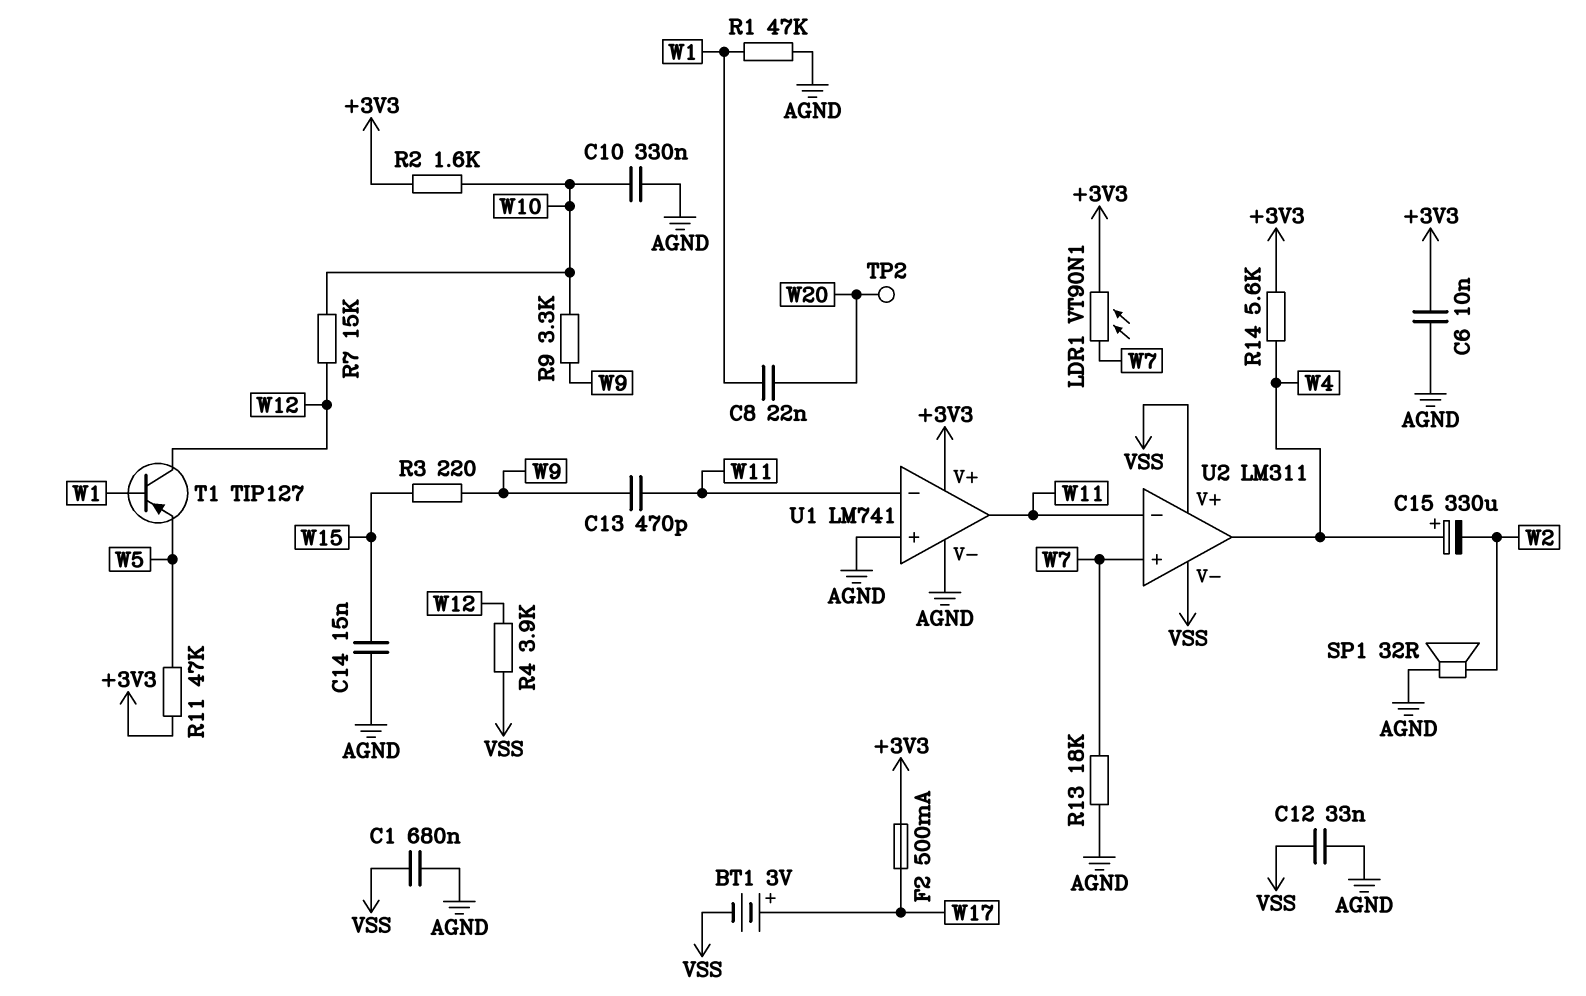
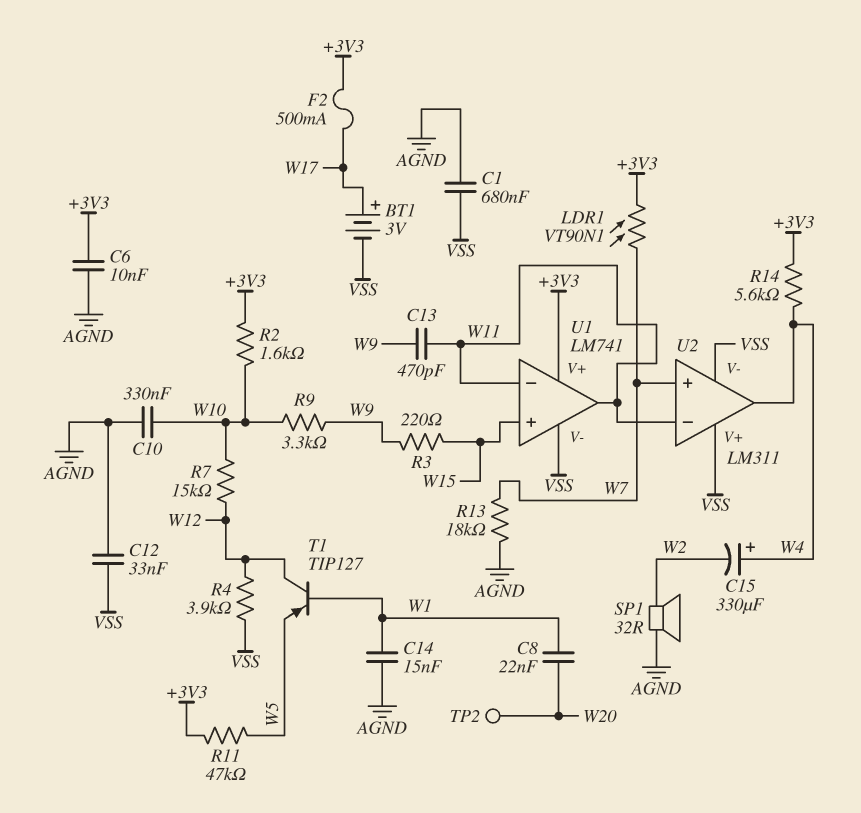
C14: 15nF (AGND, W15) -> 15nF (AGND, W1)
R1: 47k (AGND, W1) -> none
U1 pin V-: AGND -> VSS
U1 pin in+: AGND -> W15

